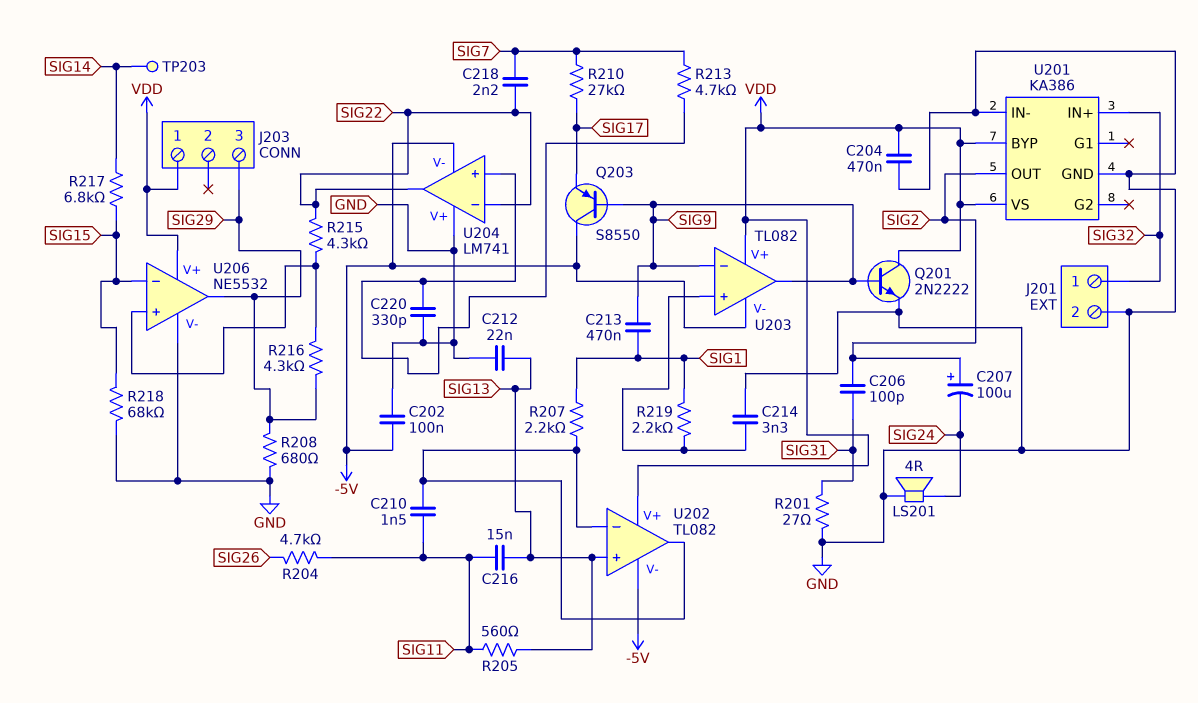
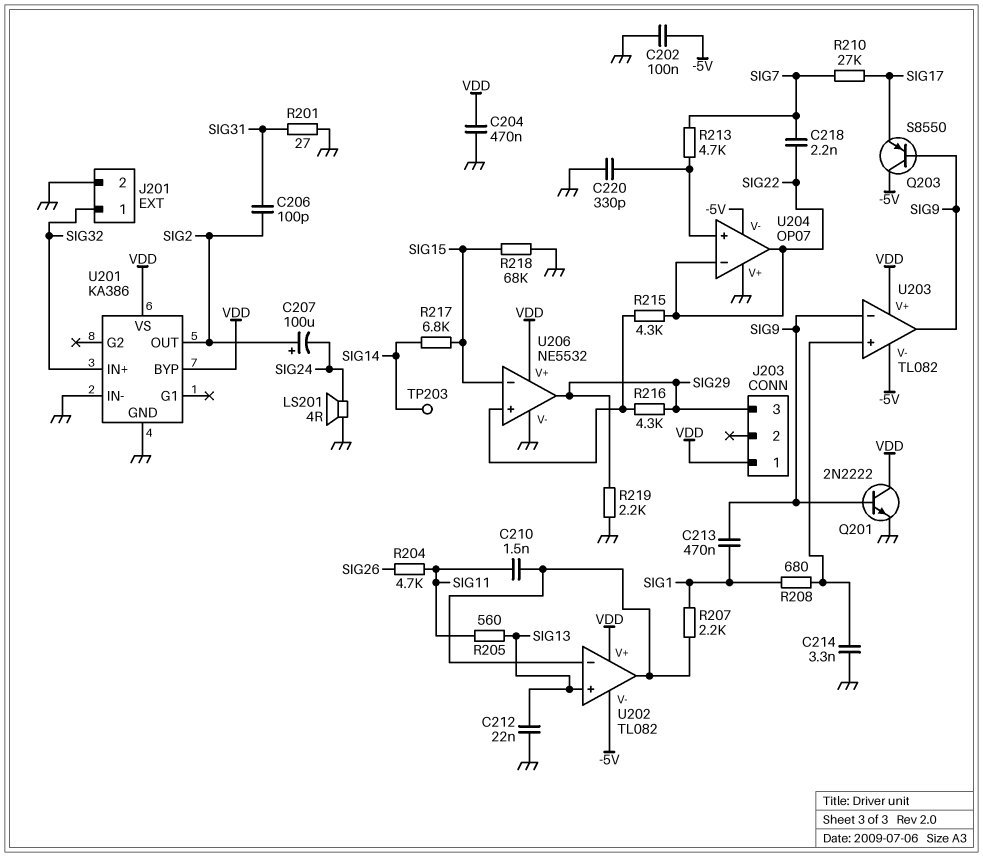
C216: 15nF (SIG11, SIG13) -> none
R208: 680 (GND, SIG29) -> 680 (SIG1, U203/in+)
R219: 2.2k (SIG1, U203/in+) -> 2.2k (GND, SIG29)
U204: LM741 -> OP07

